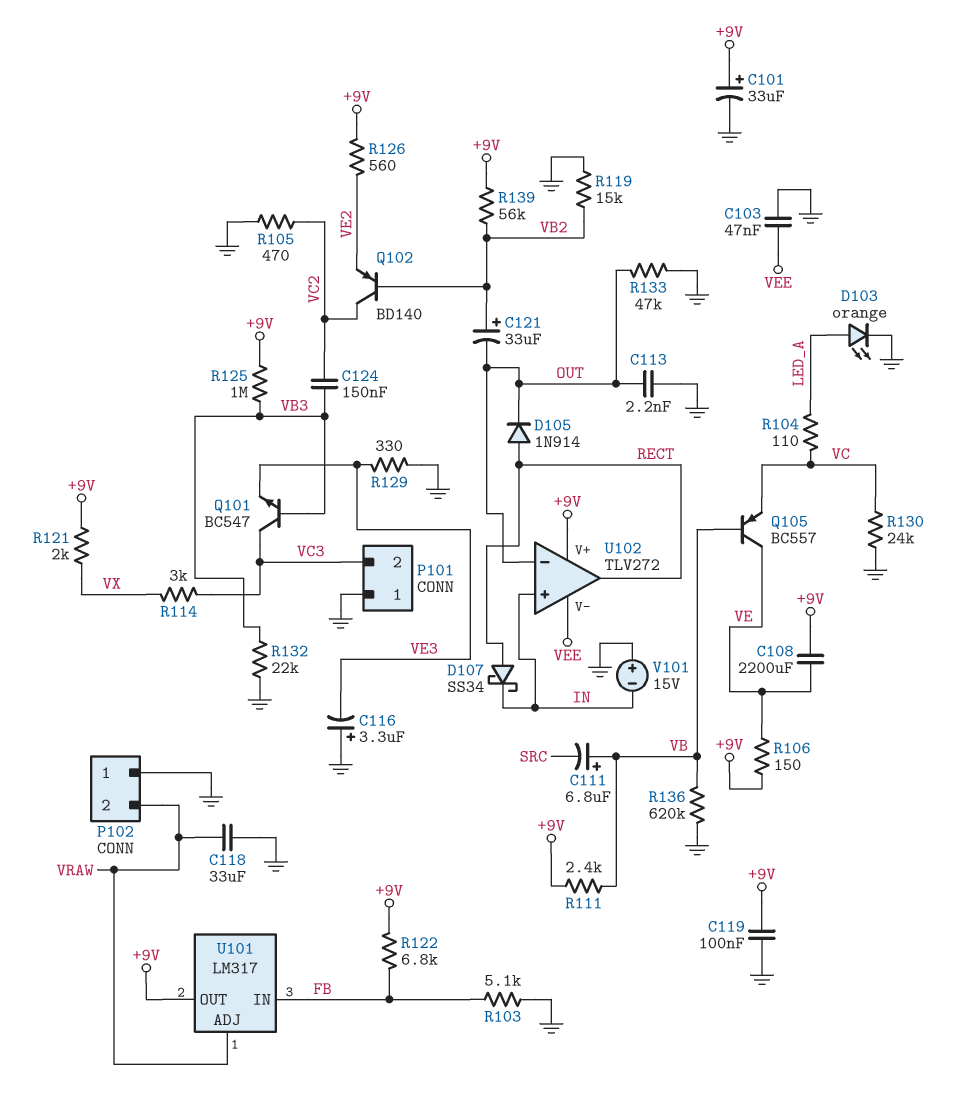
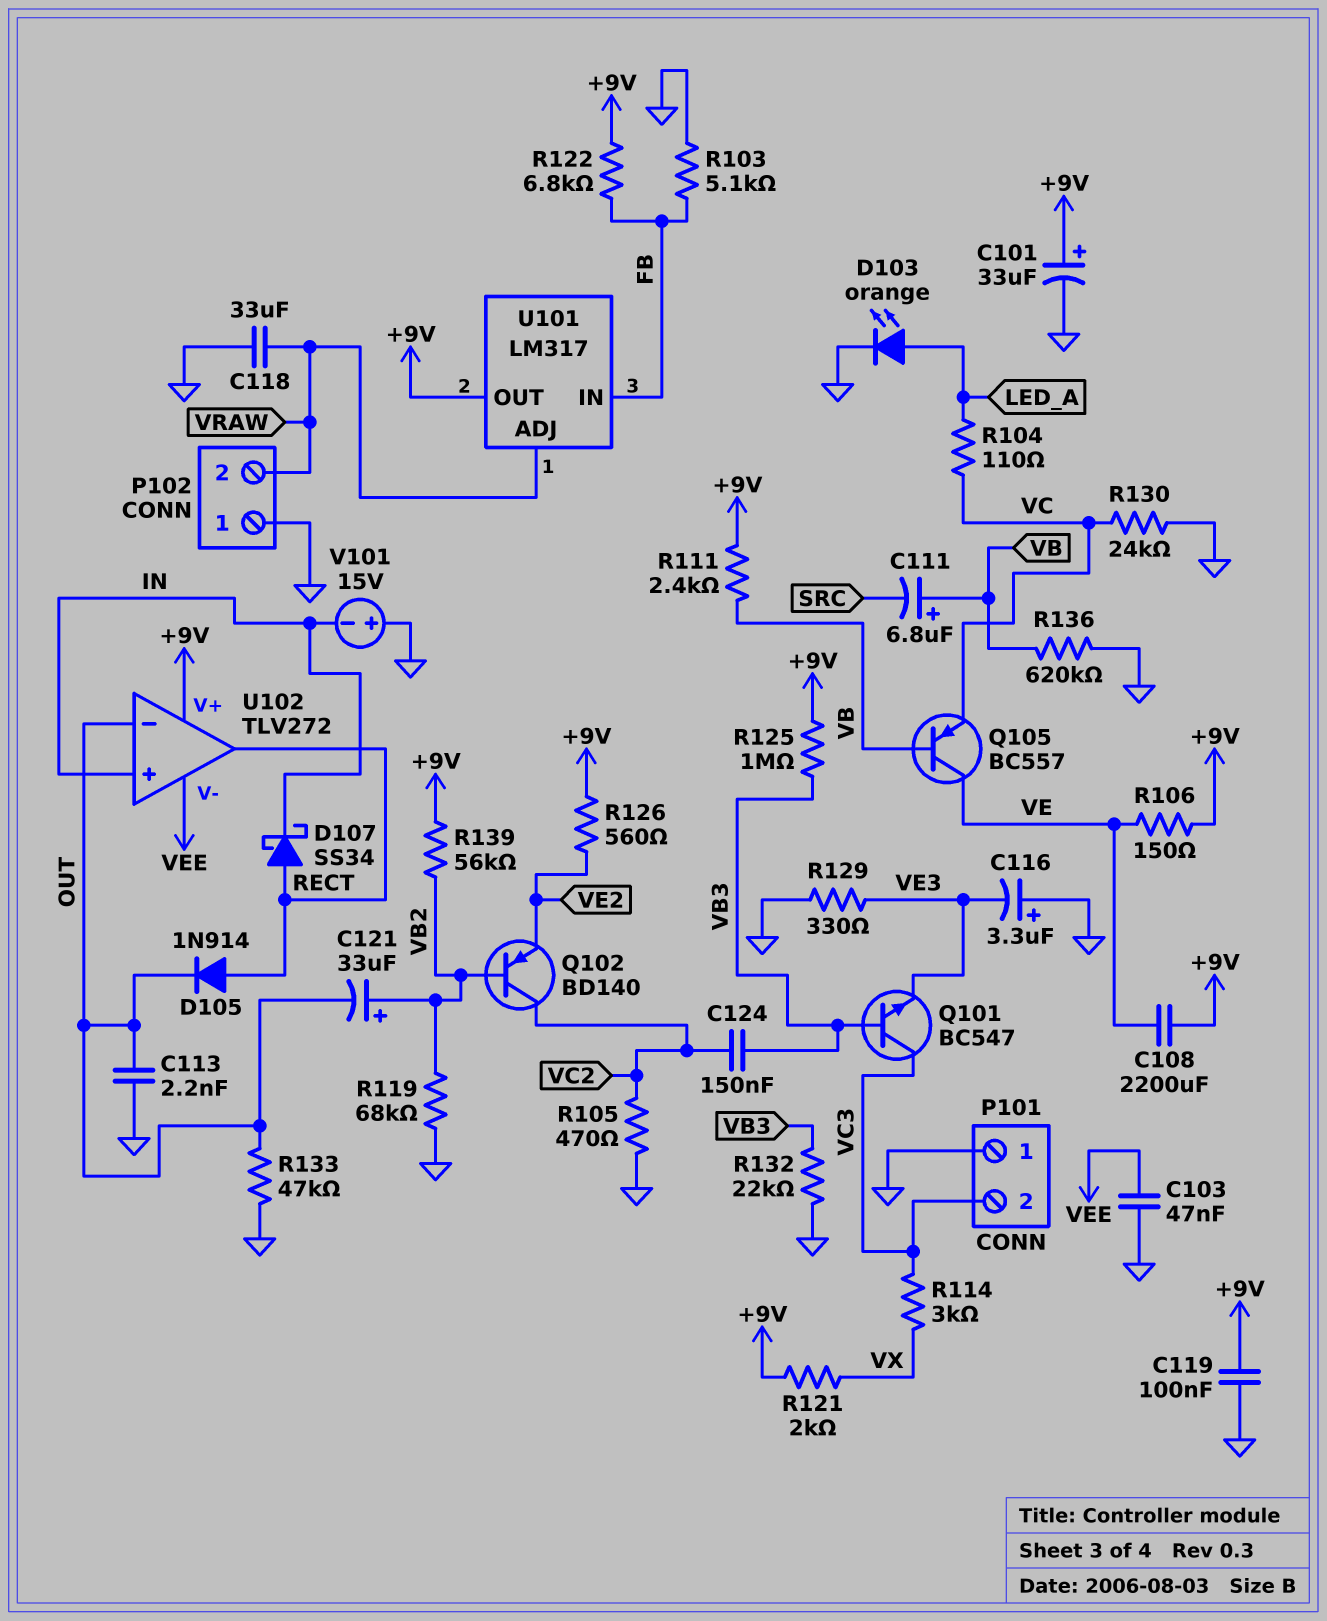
R119: 15k (GND, VB2) -> 68k (GND, VB2)

